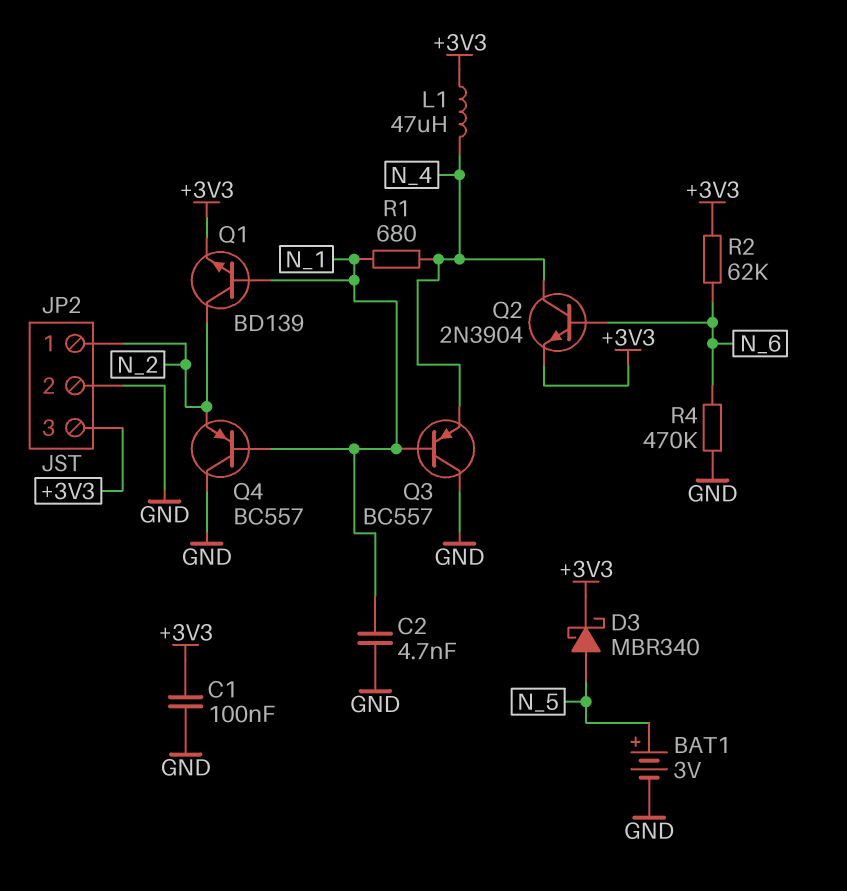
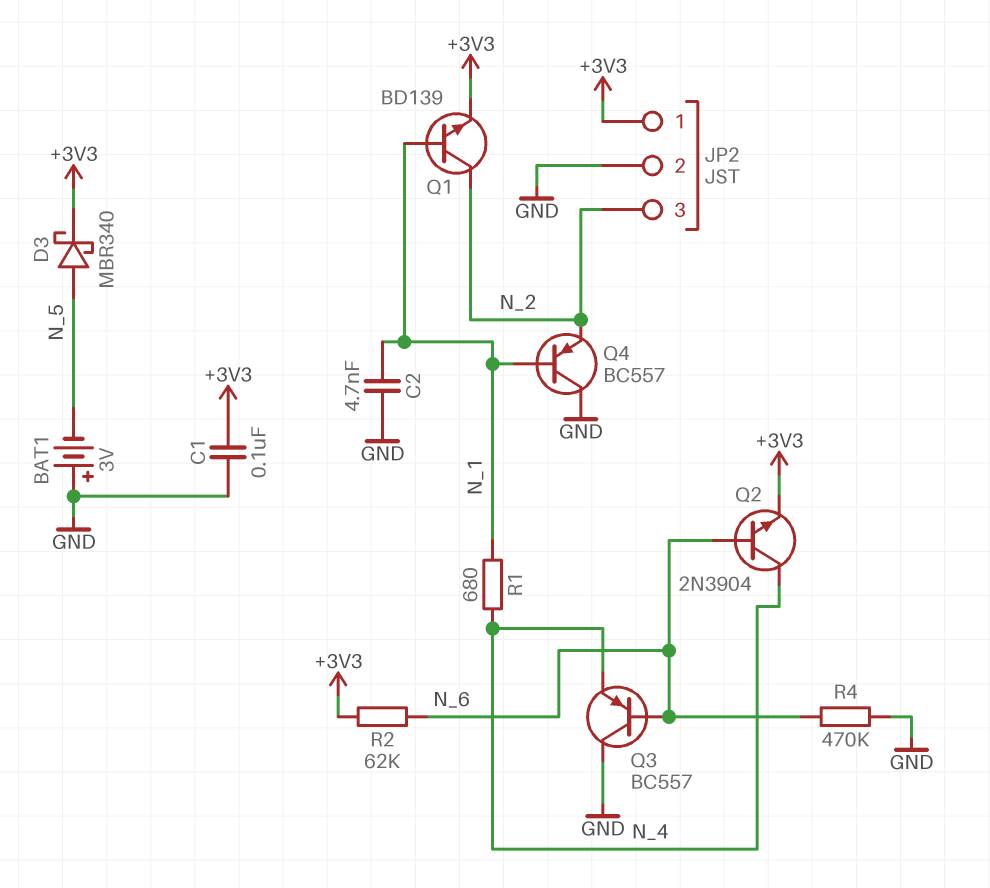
BAT1: 3V (plus N_5, minus GND) -> 3V (plus GND, minus N_5)
JP2 pin 1: N_2 -> +3V3
JP2 pin 3: +3V3 -> N_2
L1: 47uH (+3V3, N_4) -> none
Q3: PNP BC557 (B N_1, C GND, E N_4) -> PNP BC557 (B N_6, C GND, E N_4)

